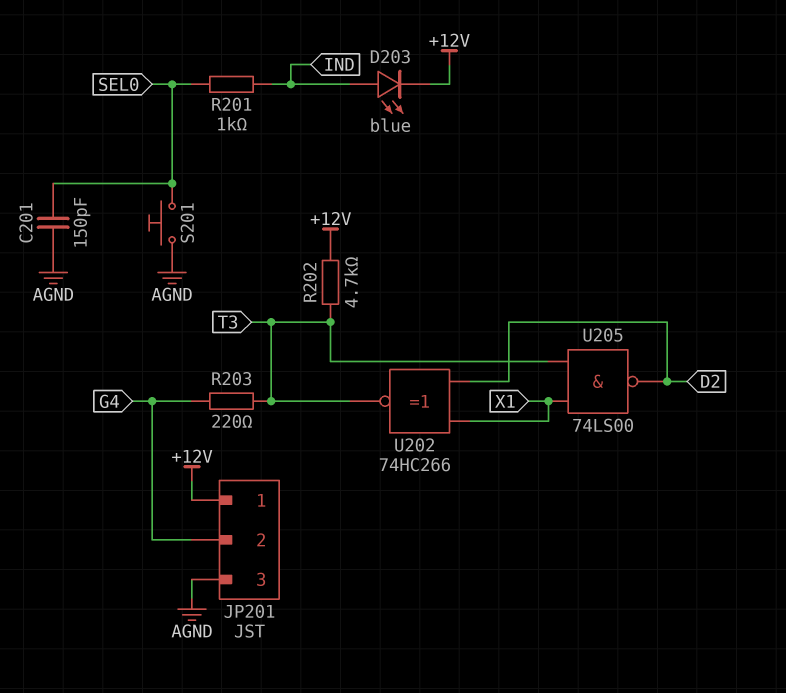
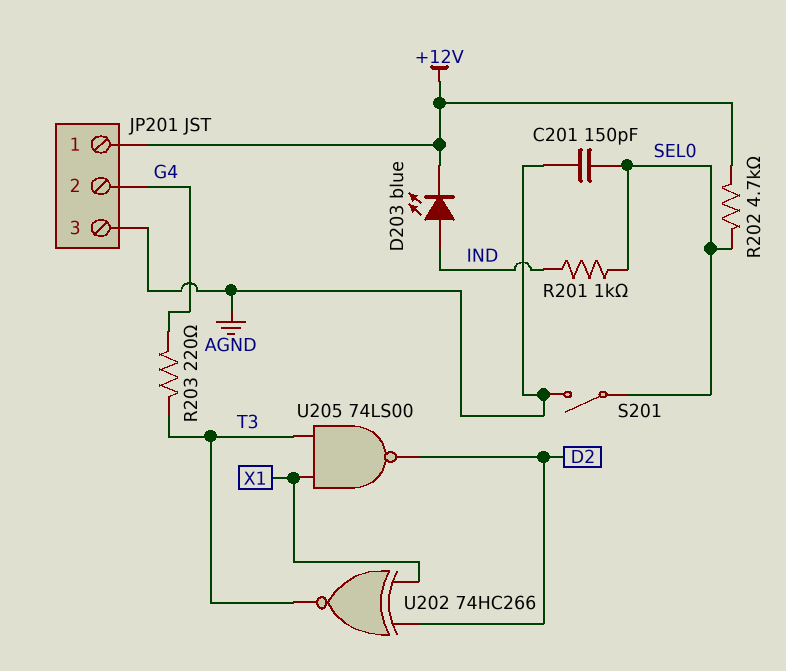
R202: 4.7k (+12V, T3) -> 4.7k (+12V, SEL0)
S201: button (AGND, SEL0) -> switch (AGND, SEL0)

